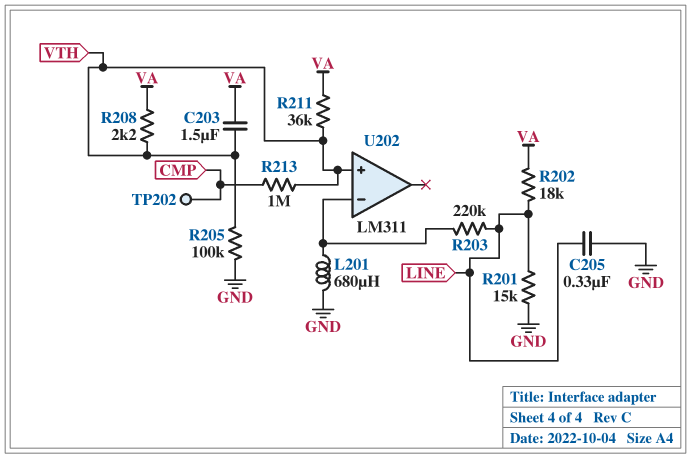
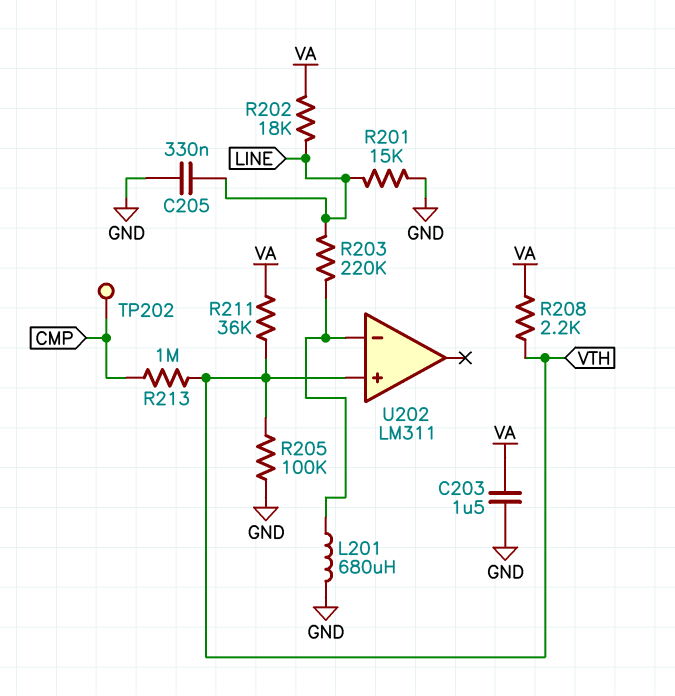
C203: 1.5uF (VA, VTH) -> 1.5uF (GND, VA)

